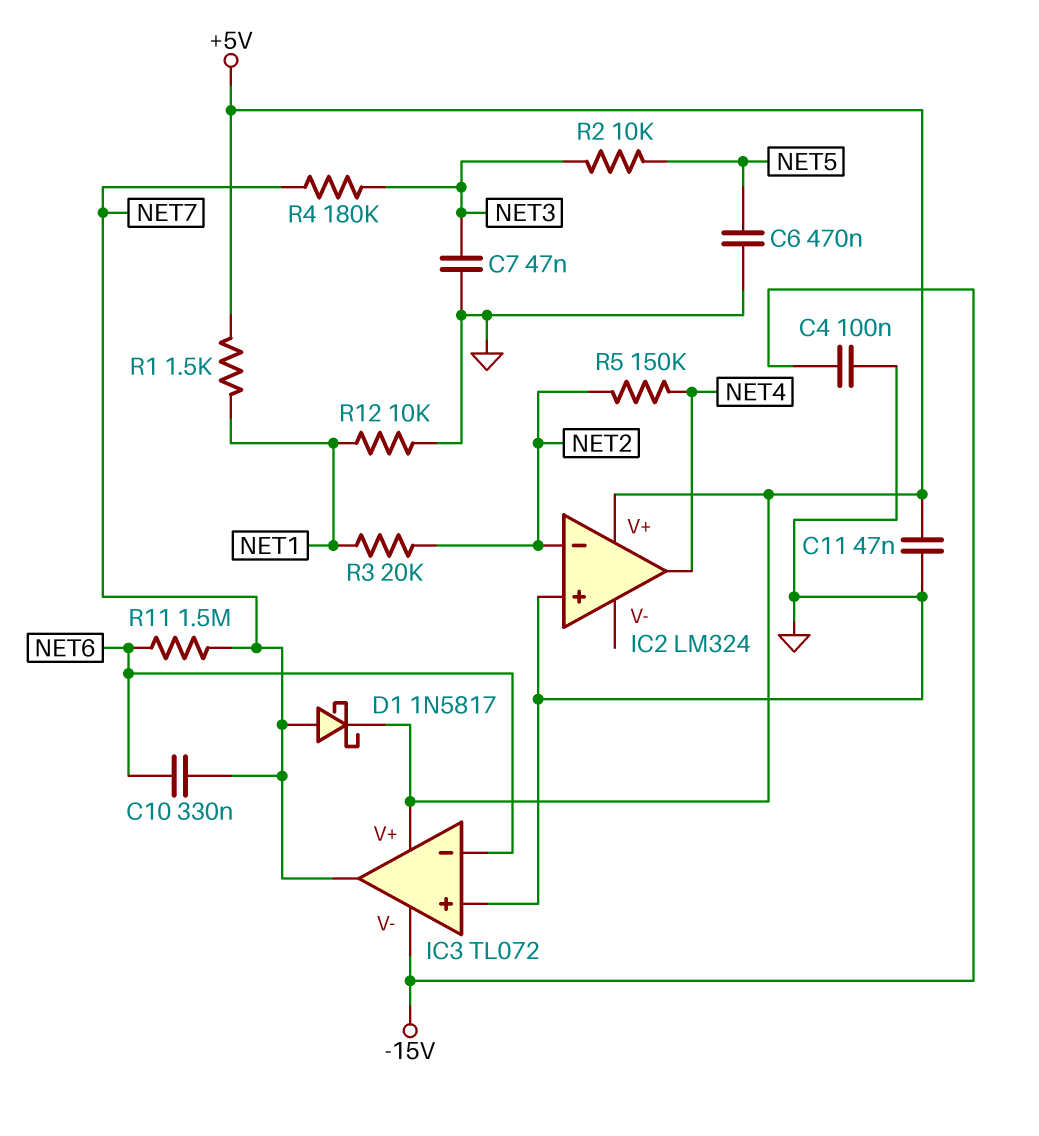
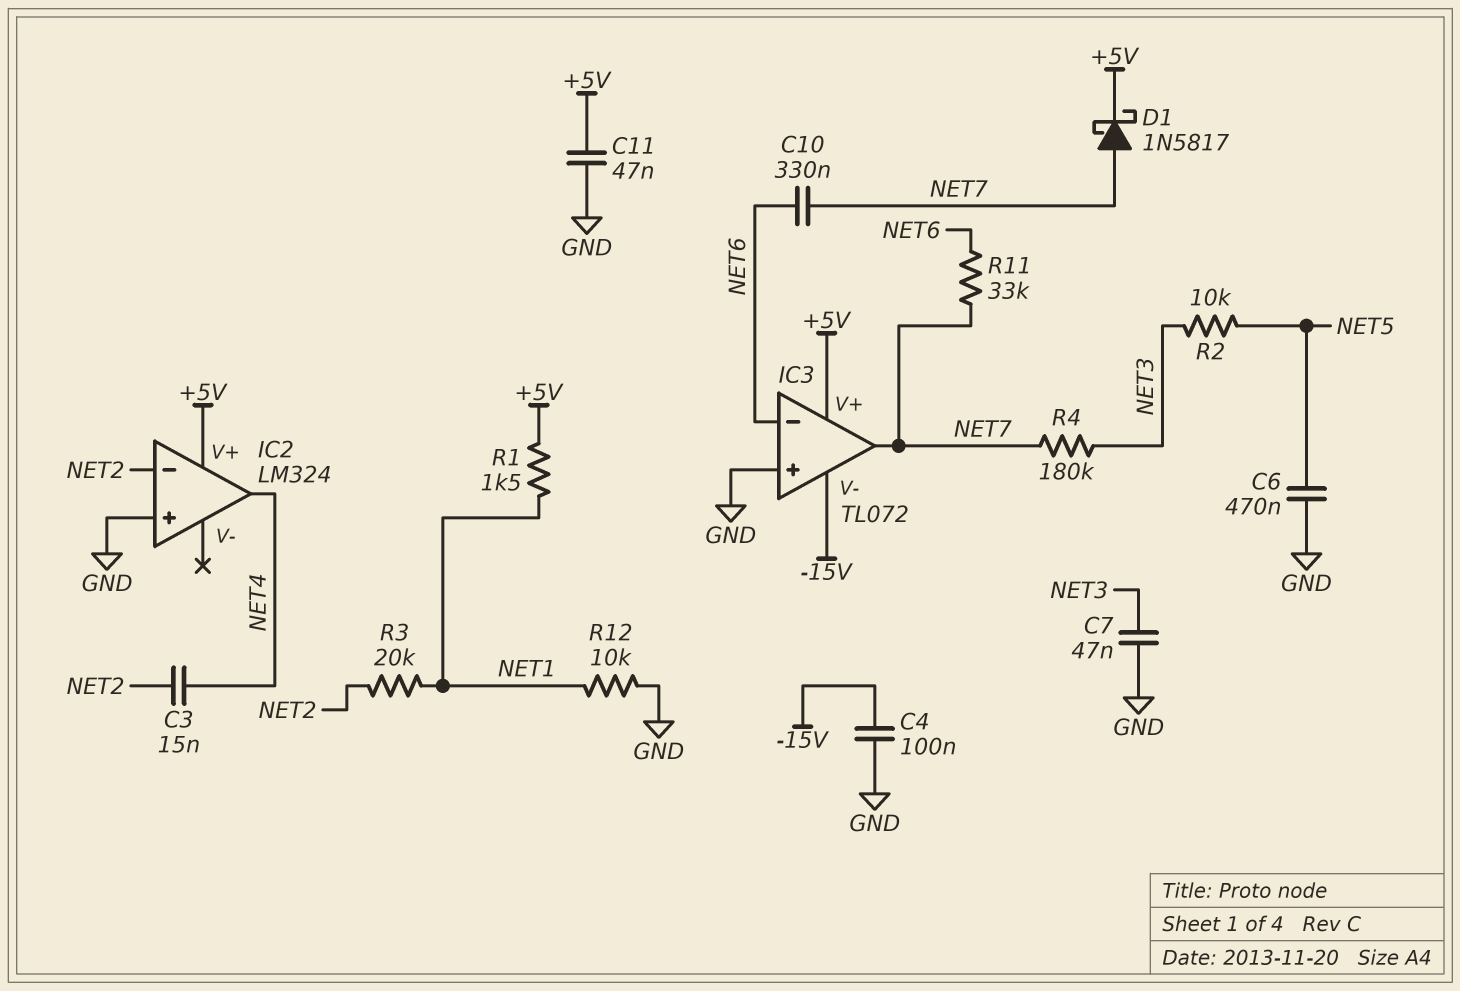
C3: none -> 15nF (NET2, NET4)
R5: 150k (NET2, NET4) -> none
R11: 1.5M (NET6, NET7) -> 33k (NET6, NET7)

